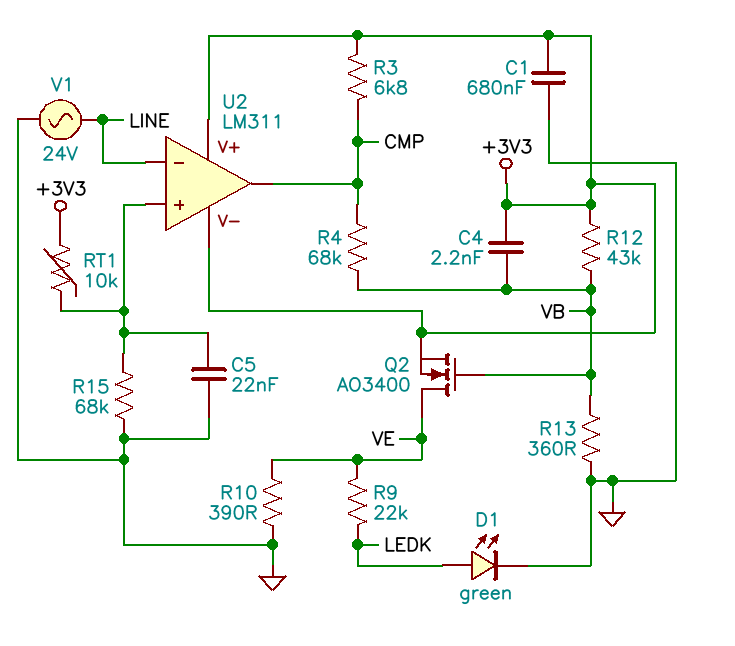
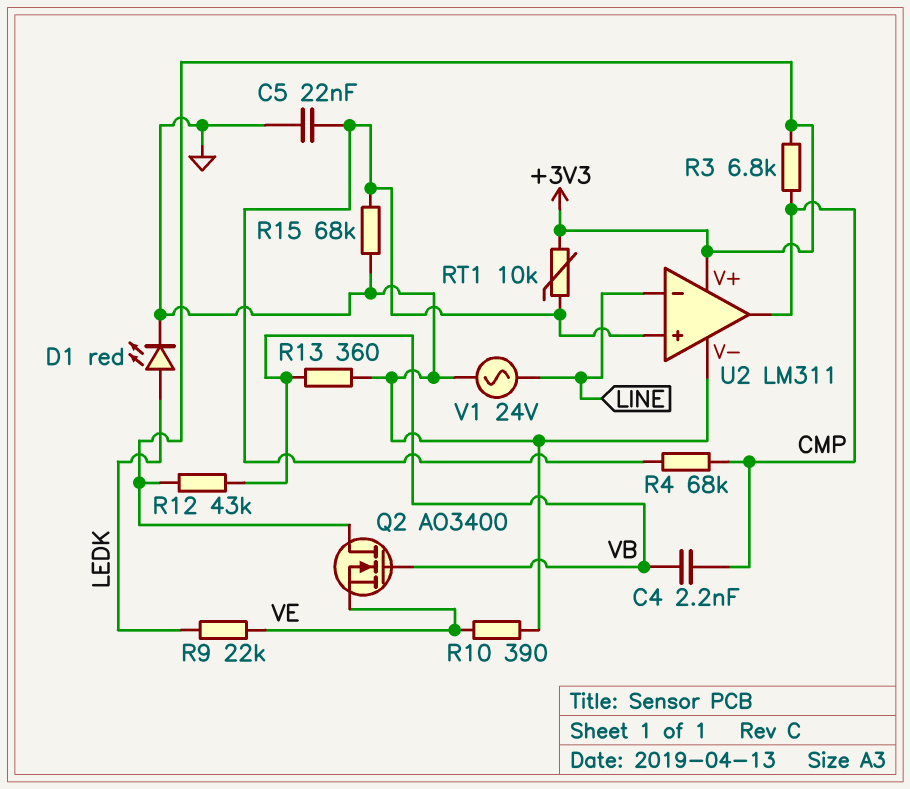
C1: 680nF (+3V3, GND) -> none
C4: 2.2nF (+3V3, VB) -> 2.2nF (CMP, VB)
D1: LED green (A LEDK, K GND) -> LED red (A LEDK, K GND)
Q2: NMOS AO3400 (G VB, D VE, S +3V3) -> NMOS AO3400 (G VB, D +3V3, S VE)
R4: 68k (CMP, VB) -> 68k (CMP, U2/in+)
U2 pin V-: +3V3 -> GND

